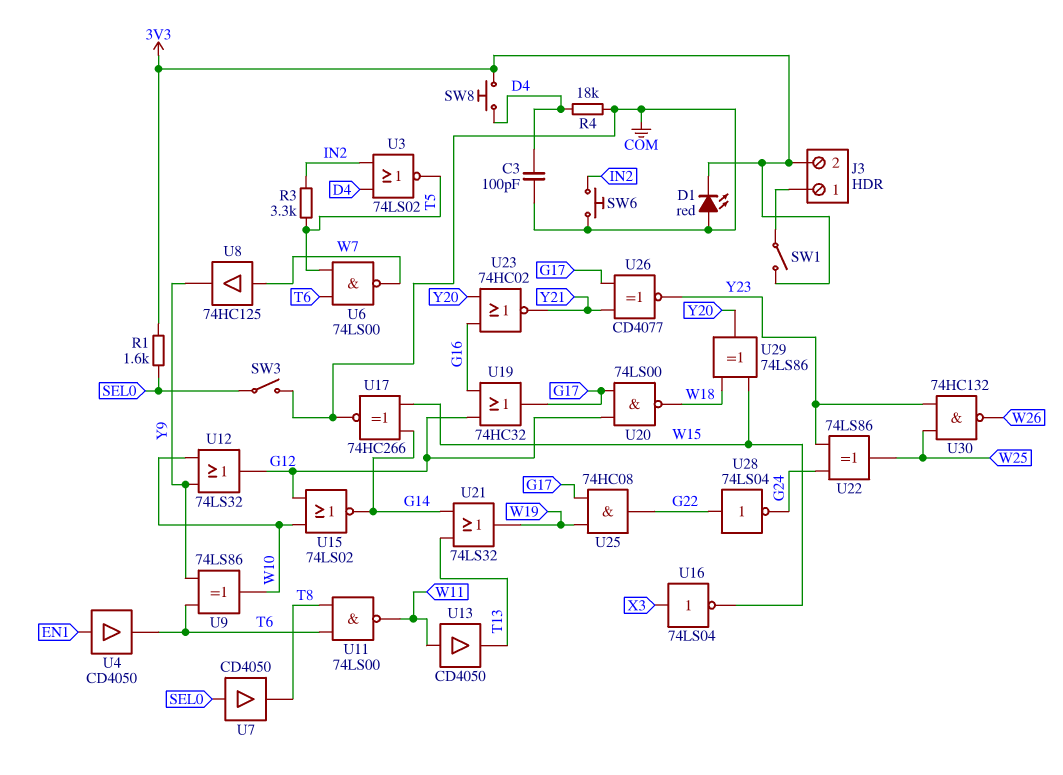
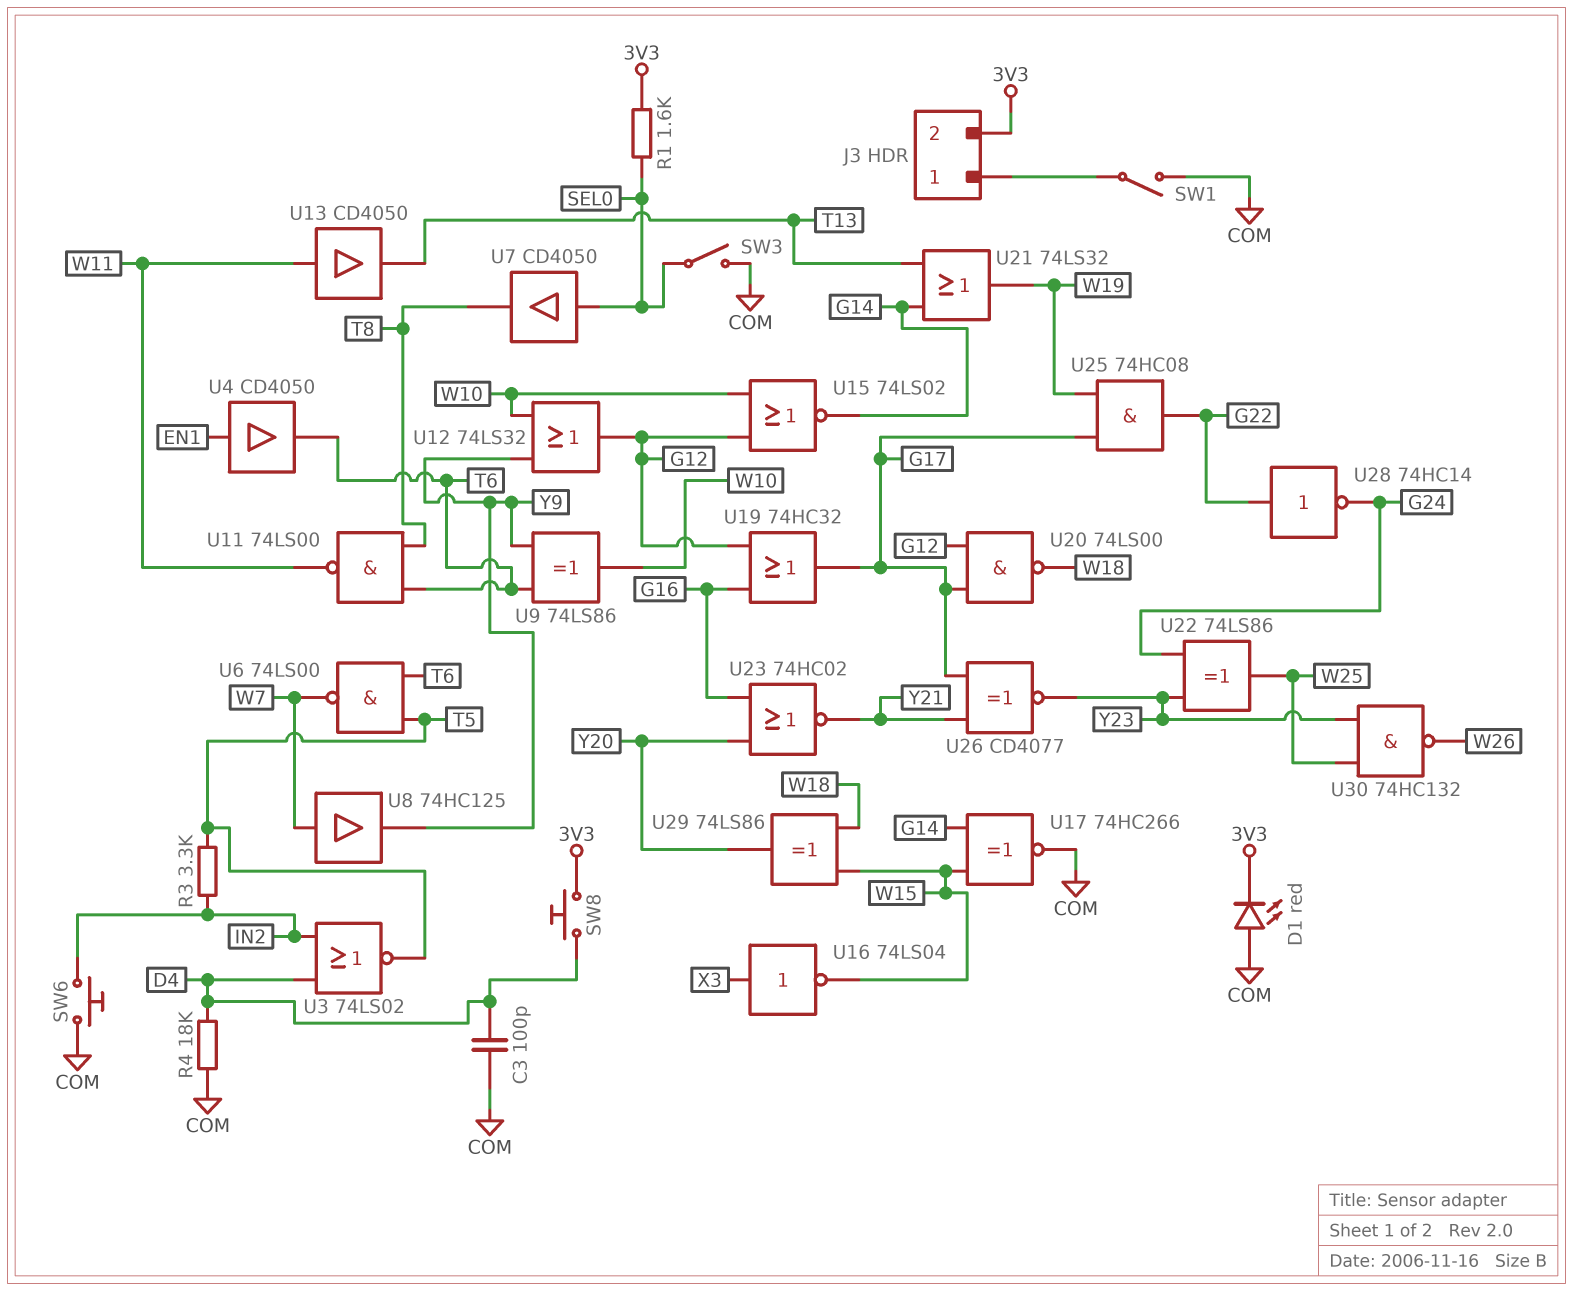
SW1: switch (3V3, J3/1) -> switch (COM, J3/1)
U28: NOT 74LS04 (in G22, out G24) -> NOT 74HC14 (in G22, out G24)

